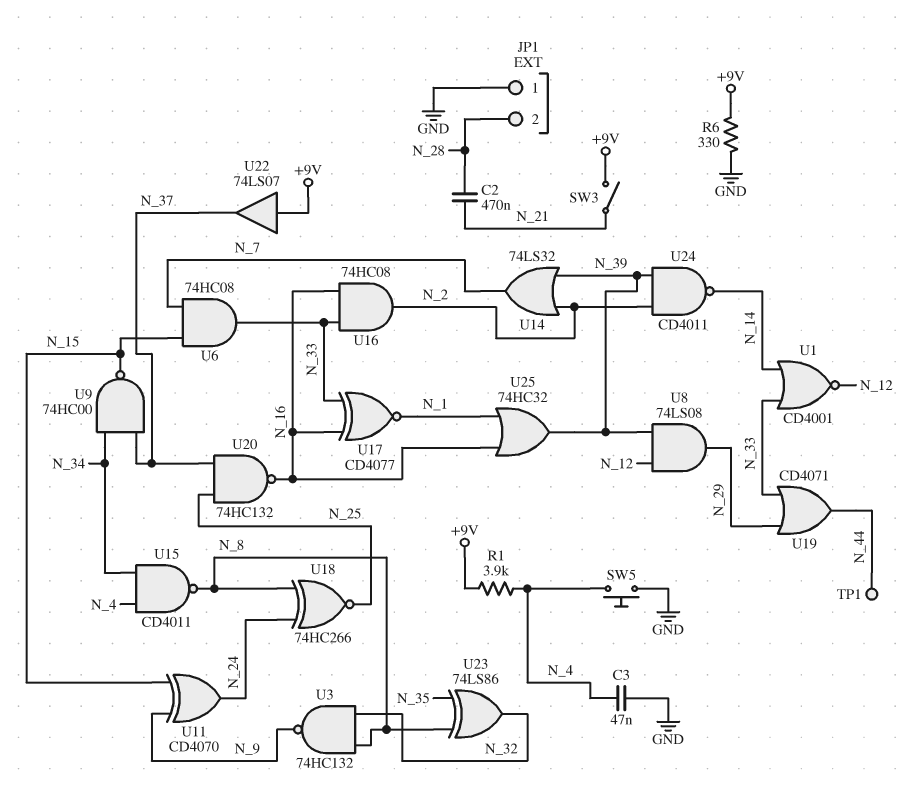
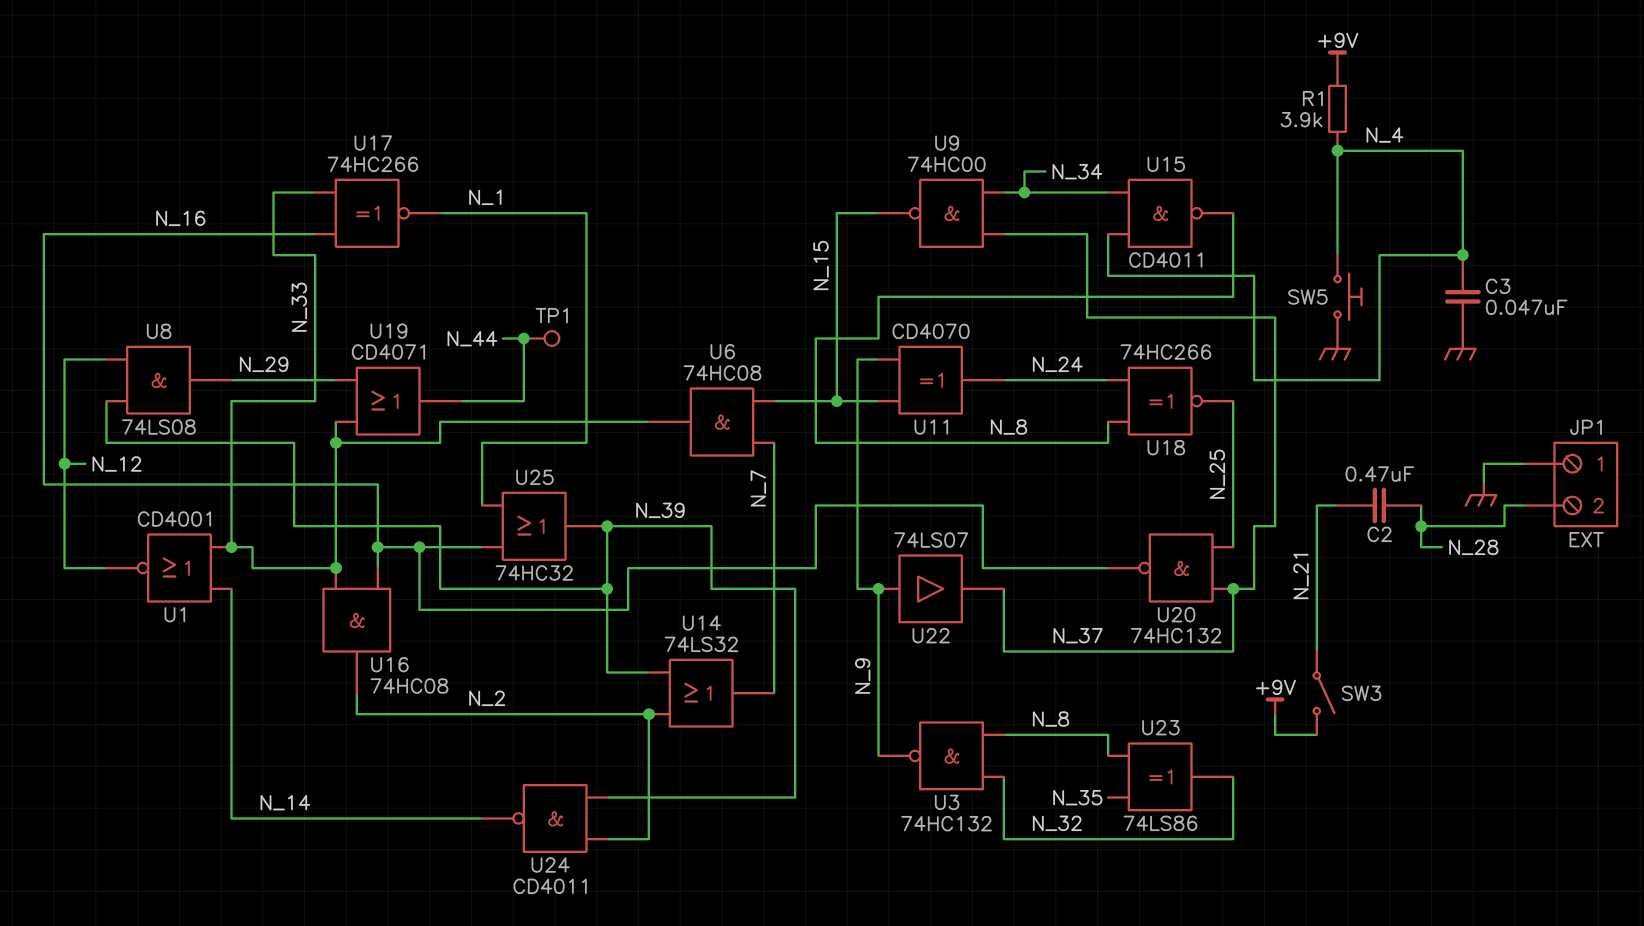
R6: 330 (+9V, GND) -> none
U17: XNOR CD4077 (in N_16, in N_33, out N_1) -> XNOR 74HC266 (in N_16, in N_33, out N_1)
U22: buffer 74LS07 (in +9V, out N_37) -> buffer 74LS07 (in N_9, out N_37)

